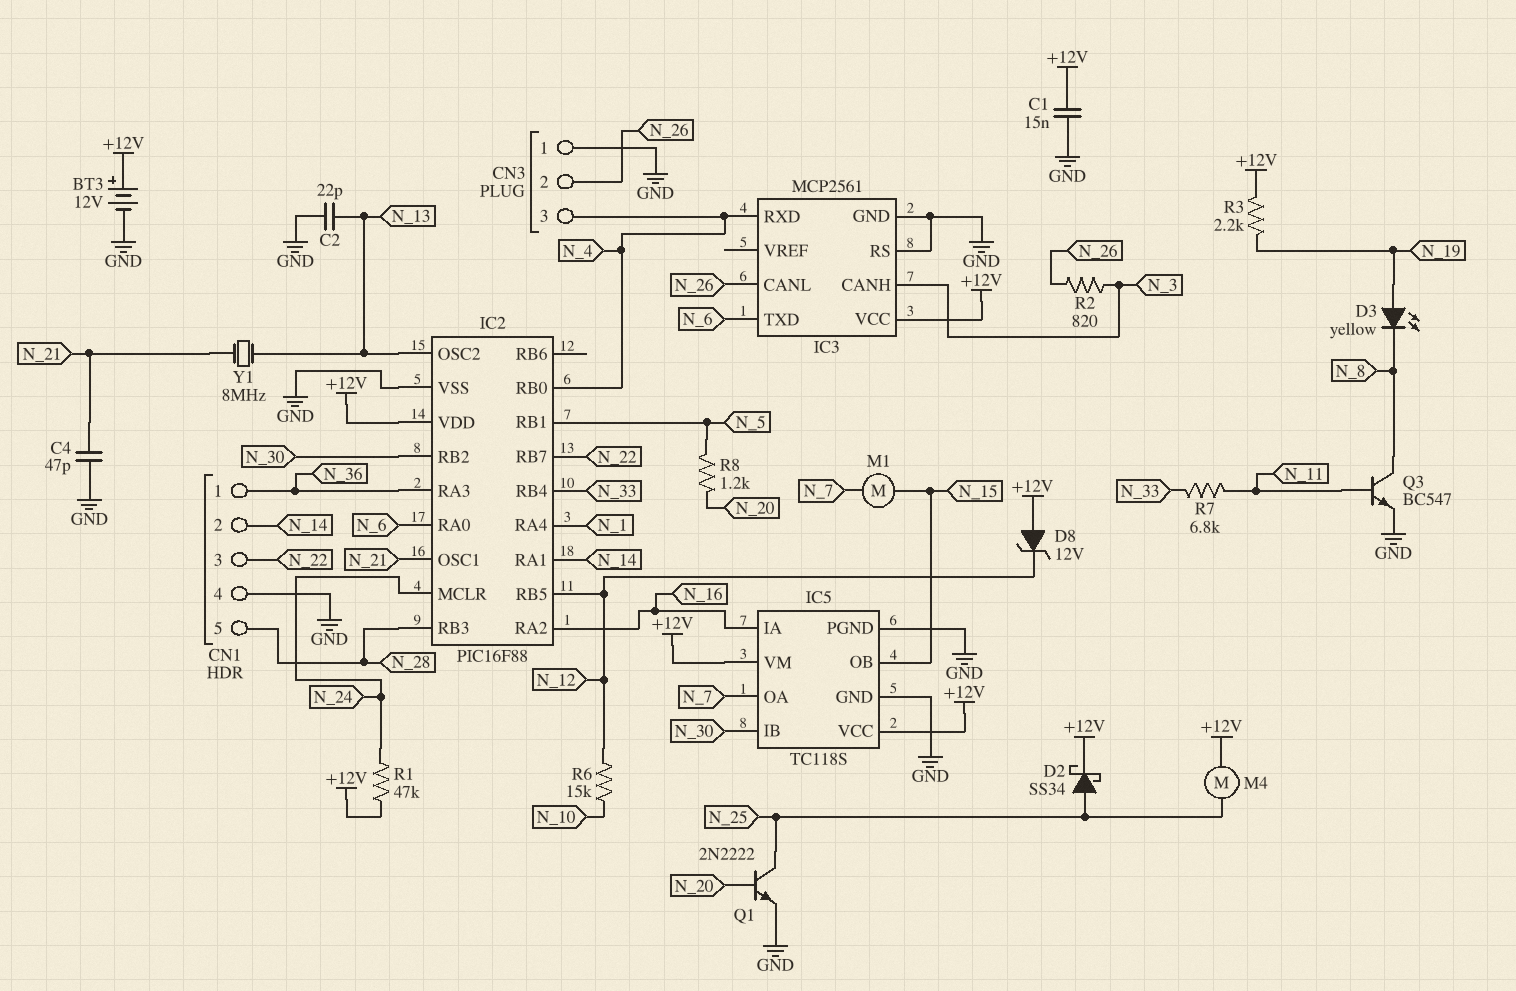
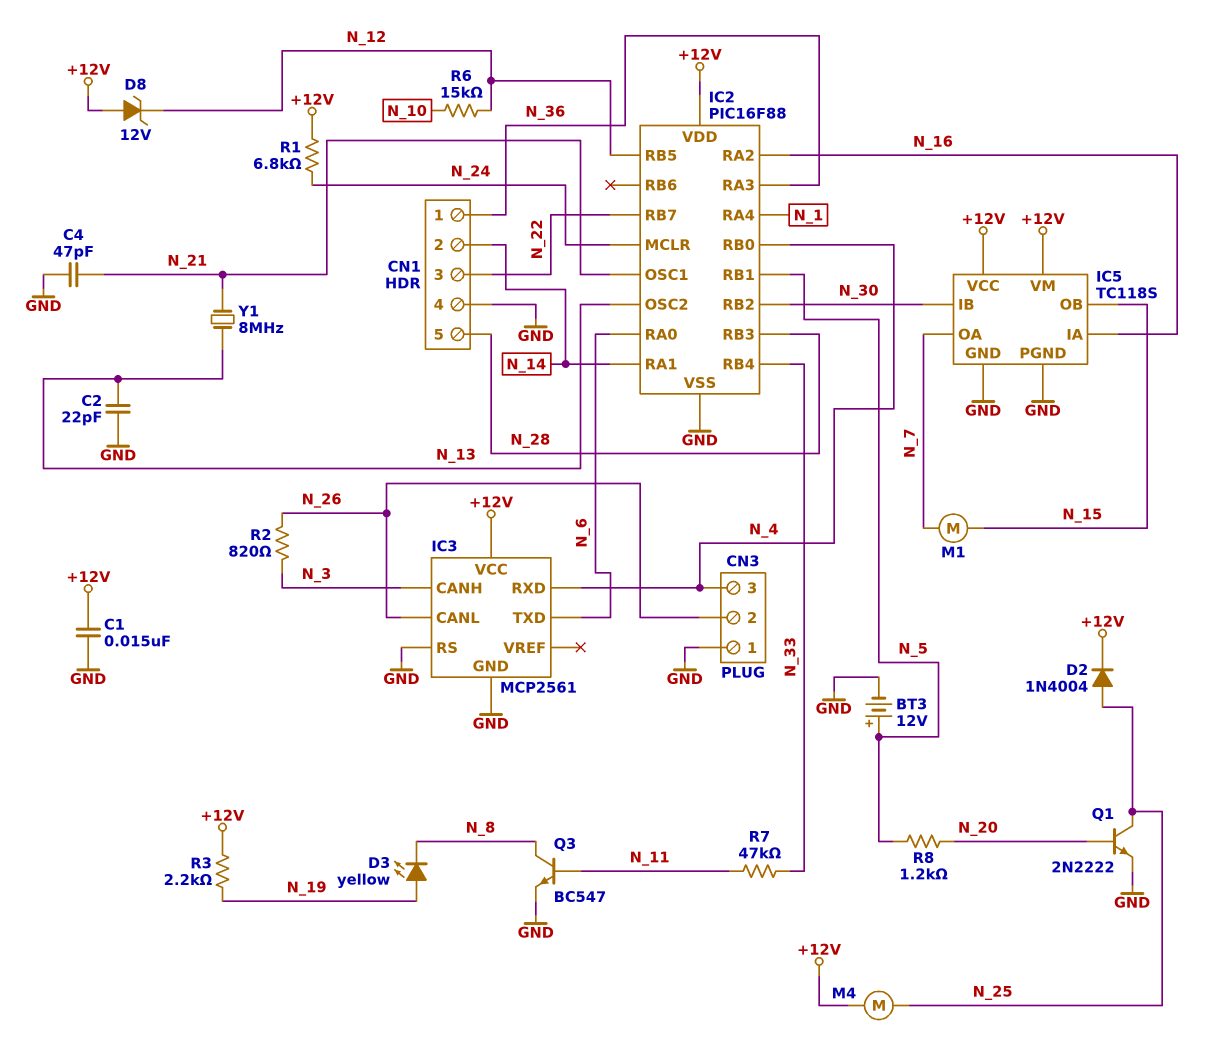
BT3: 12V (plus +12V, minus GND) -> 12V (plus N_5, minus GND)
D2: schottky SS34 (A N_25, K +12V) -> diode 1N4004 (A N_25, K +12V)
R1: 47k (+12V, N_24) -> 6.8k (+12V, N_24)
R7: 6.8k (N_11, N_33) -> 47k (N_11, N_33)

